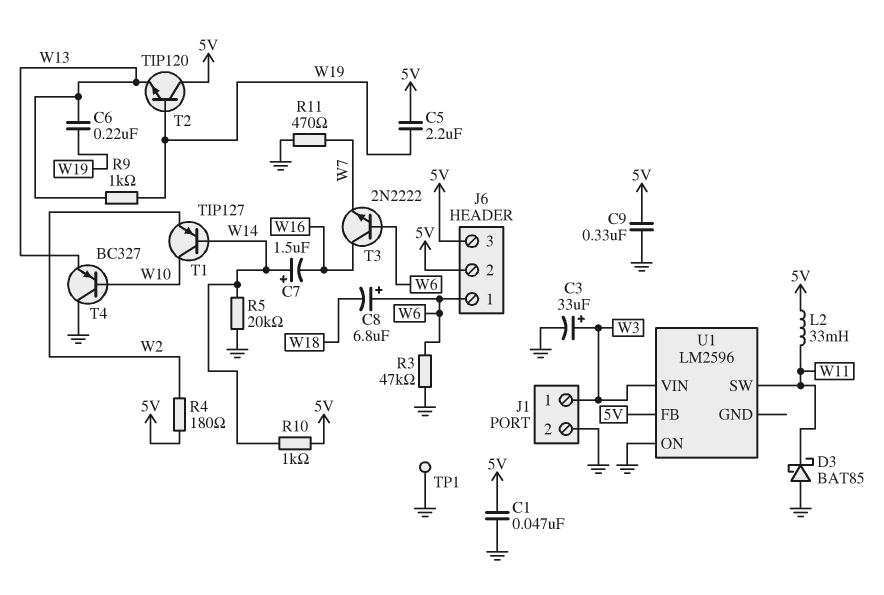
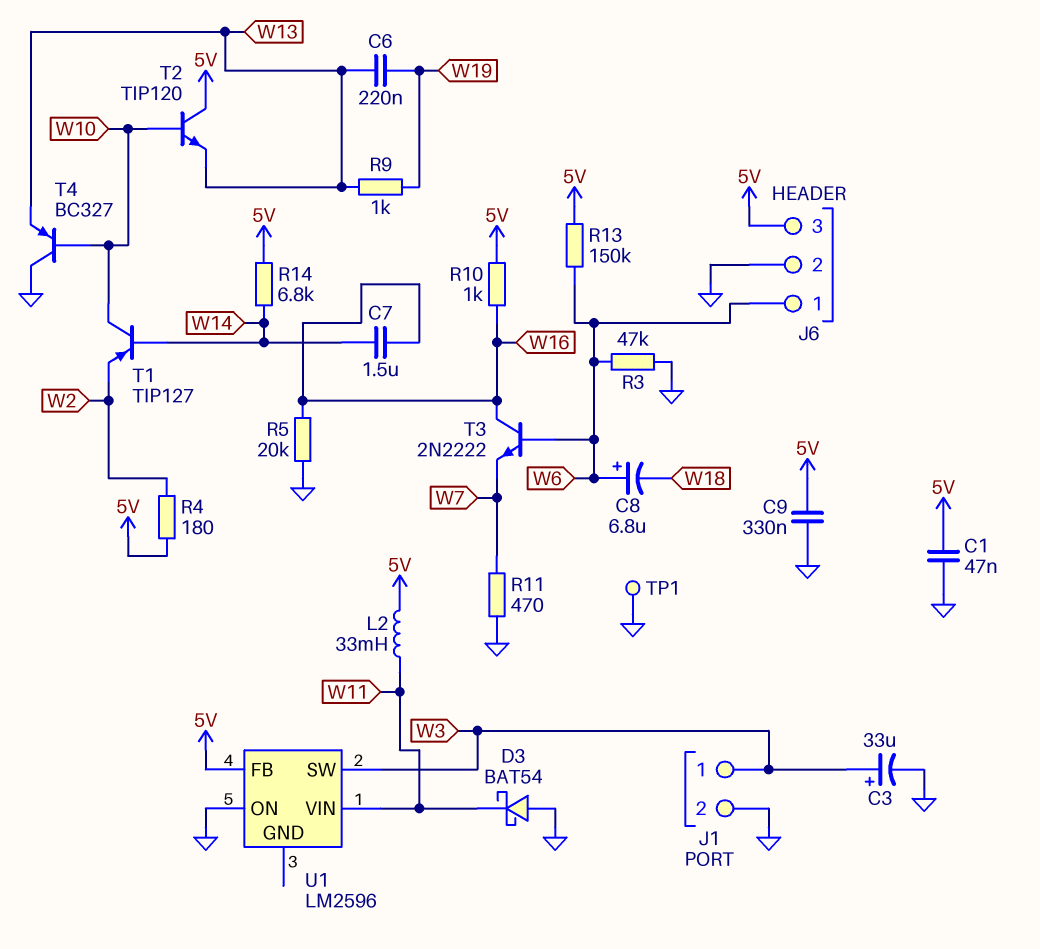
C5: 2.2uF (5V, W19) -> none
C7: 1.5uF (plus W14, minus W16) -> 1.5uF (W14, W16)
D3: schottky BAT85 (A GND, K W11) -> schottky BAT54 (A GND, K W11)
J6 pin 2: 5V -> GND
R5: 20k (GND, W14) -> 20k (GND, W16)
R10: 1k (5V, W14) -> 1k (5V, W16)
R13: none -> 150k (5V, W6)
R14: none -> 6.8k (5V, W14)
T2: NPN TIP120 (B W19, C 5V, E W13) -> NPN TIP120 (B W10, C 5V, E W13)
U1 pin SW: W11 -> W3
U1 pin VIN: W3 -> W11

